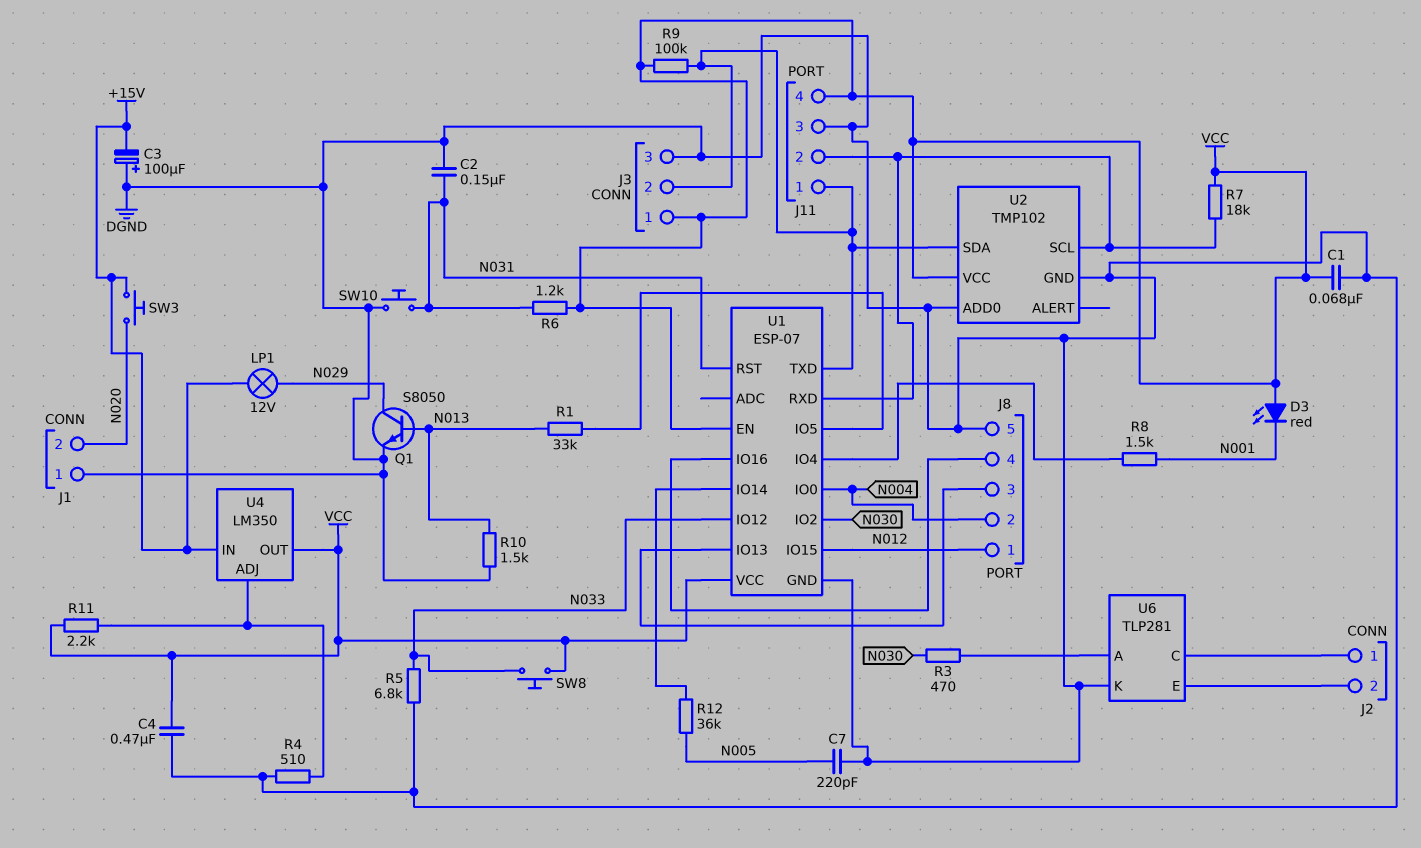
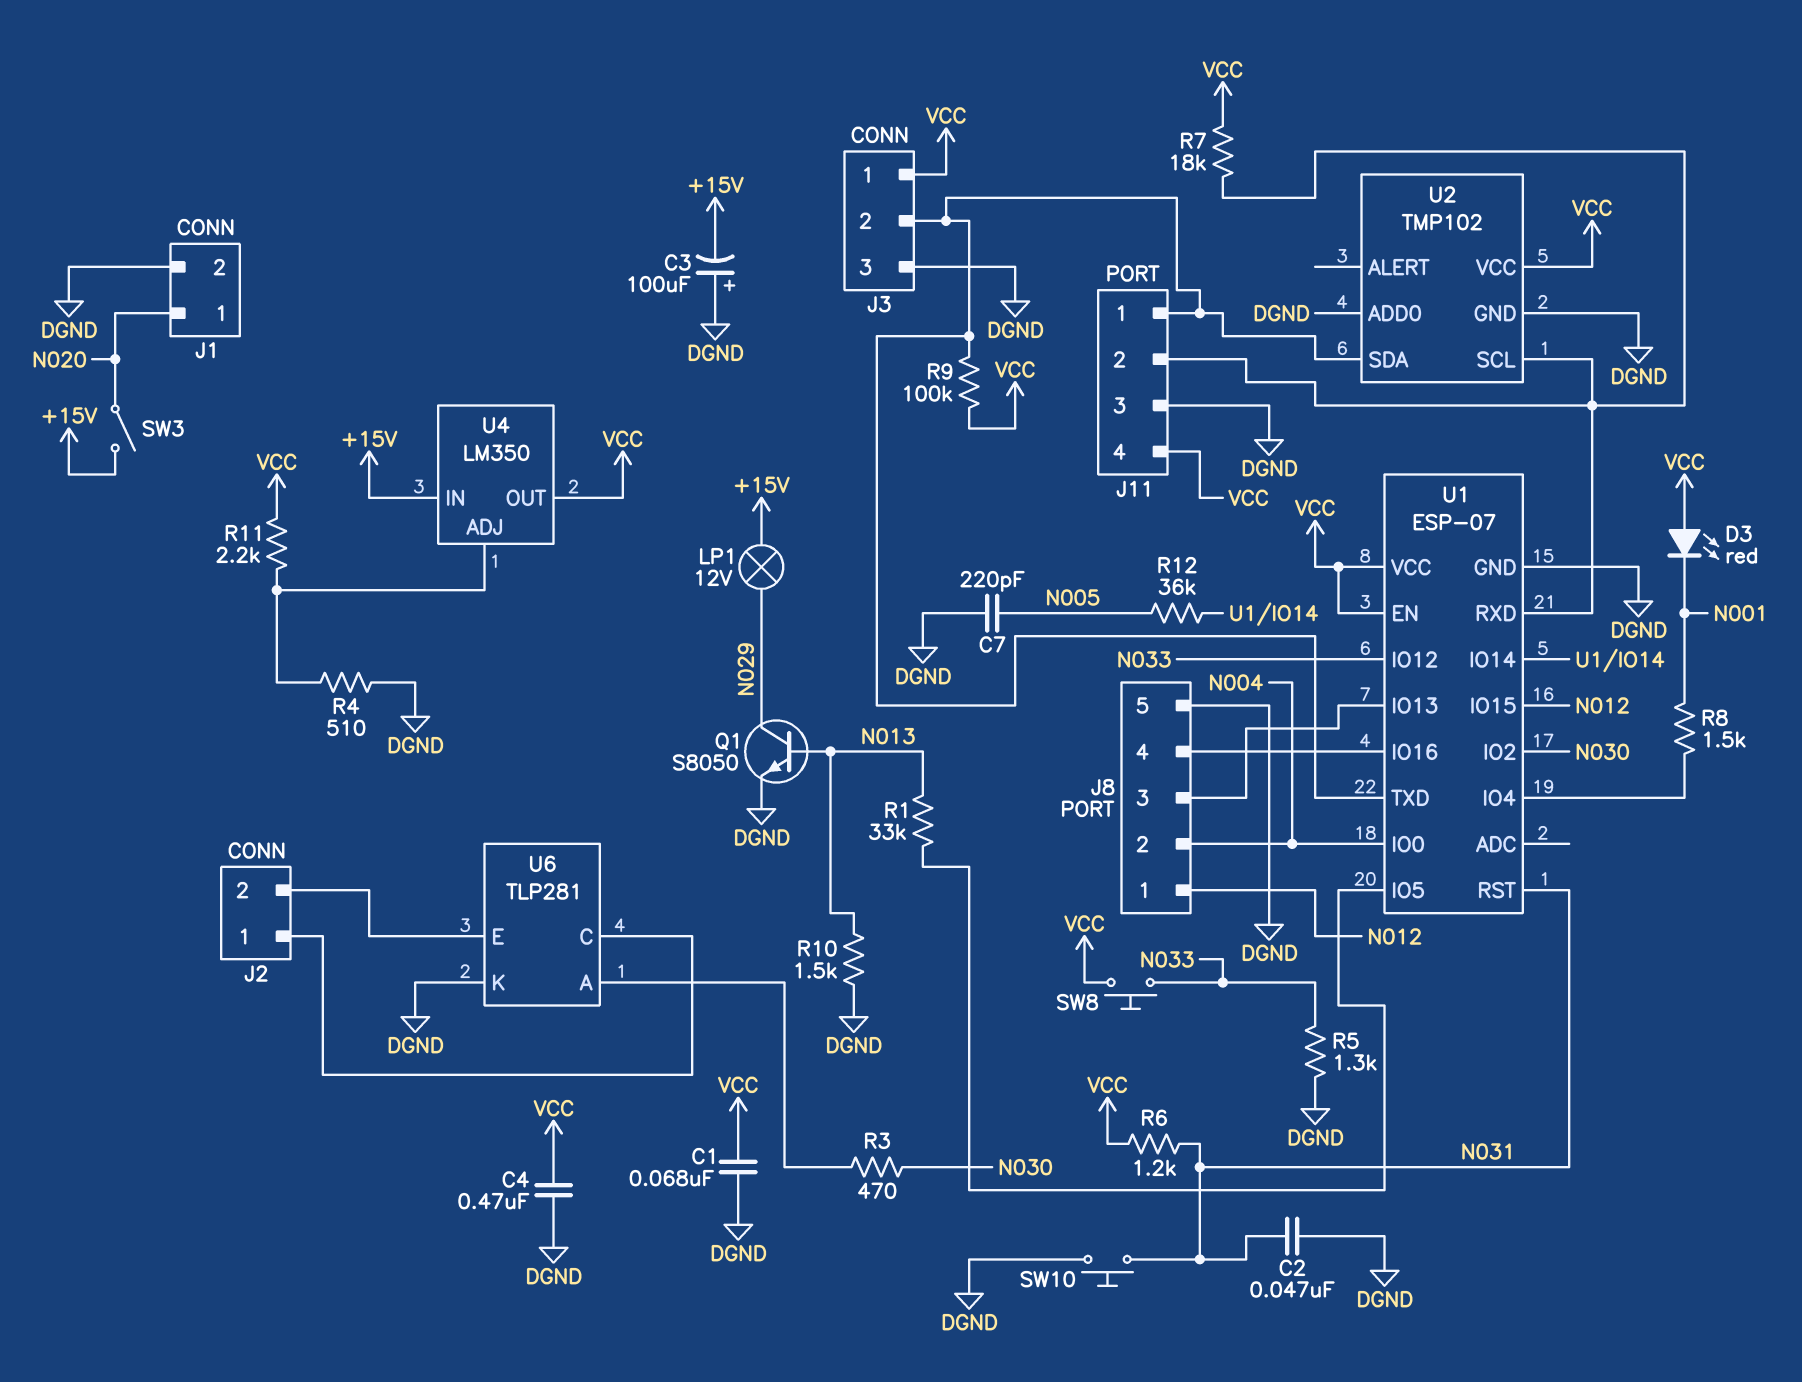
C2: 150nF (DGND, N031) -> 47nF (DGND, N031)
J1 pin 1: DGND -> N020
J1 pin 2: N020 -> DGND
R5: 6.8k (DGND, N033) -> 1.3k (DGND, N033)
SW3: button (+15V, N020) -> switch (+15V, N020)

